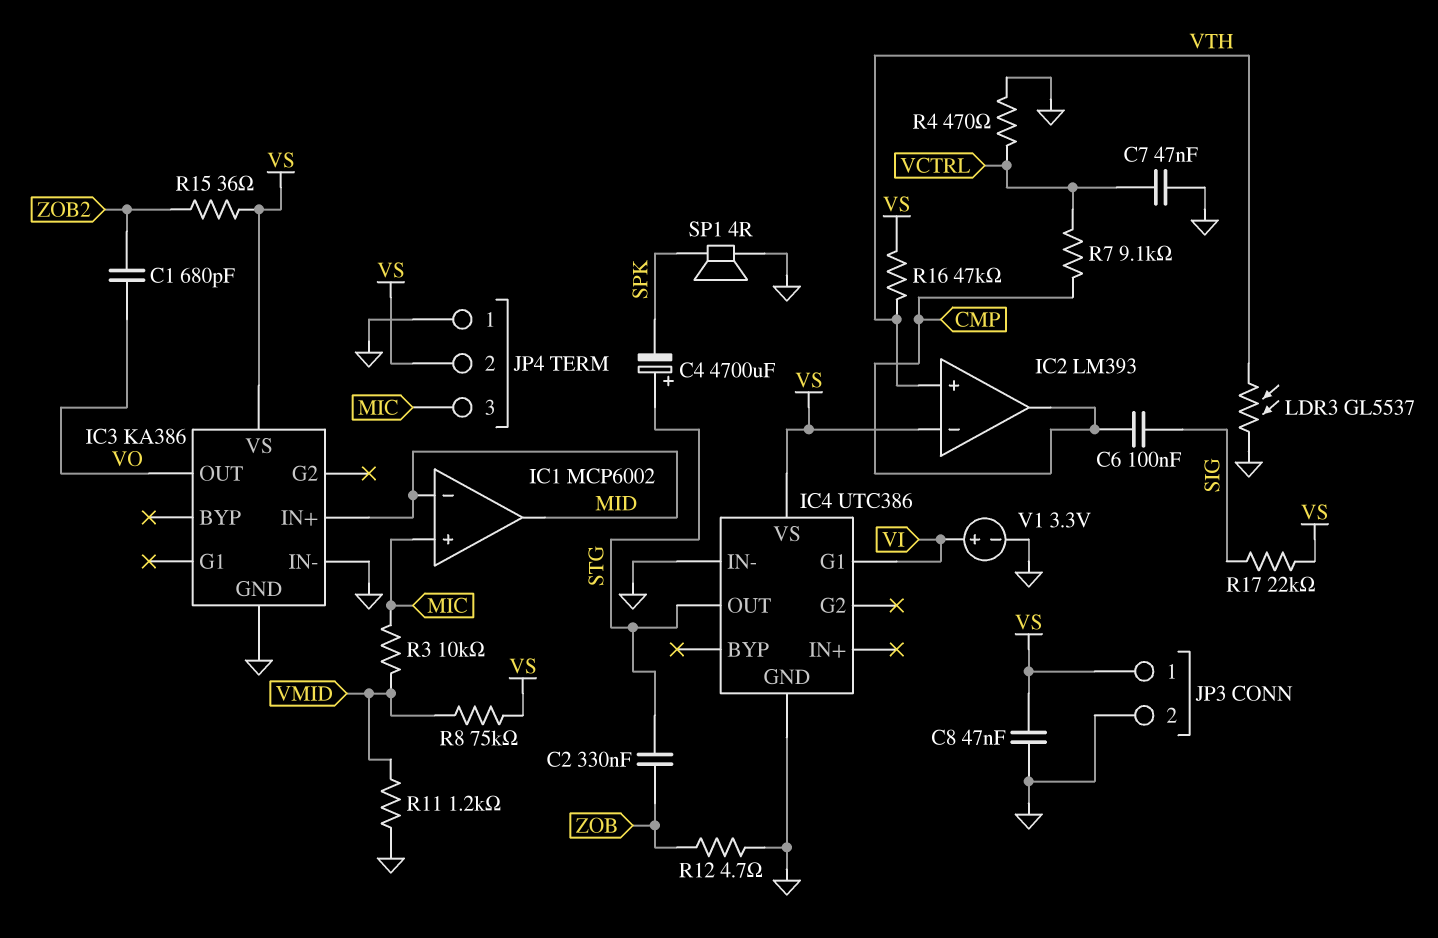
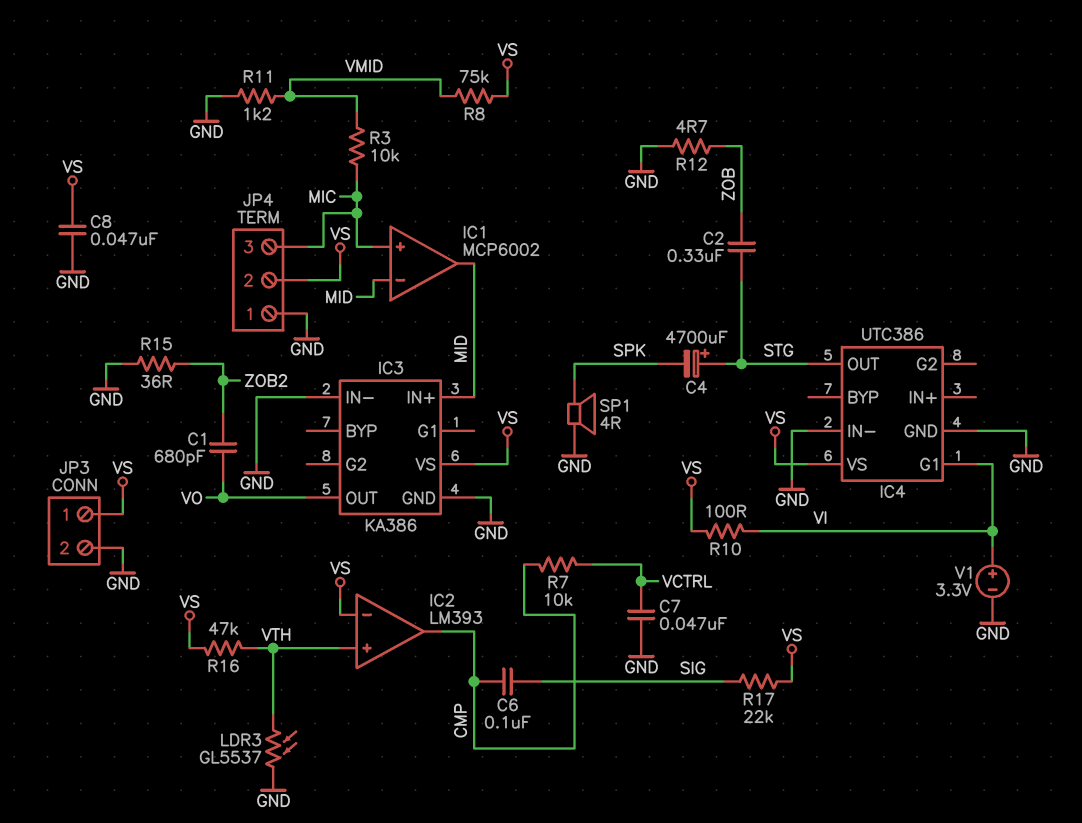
R4: 470 (GND, VCTRL) -> none
R7: 9.1k (CMP, VCTRL) -> 10k (CMP, VCTRL)
R10: none -> 100 (VI, VS)
R15: 36 (VS, ZOB2) -> 36 (GND, ZOB2)

